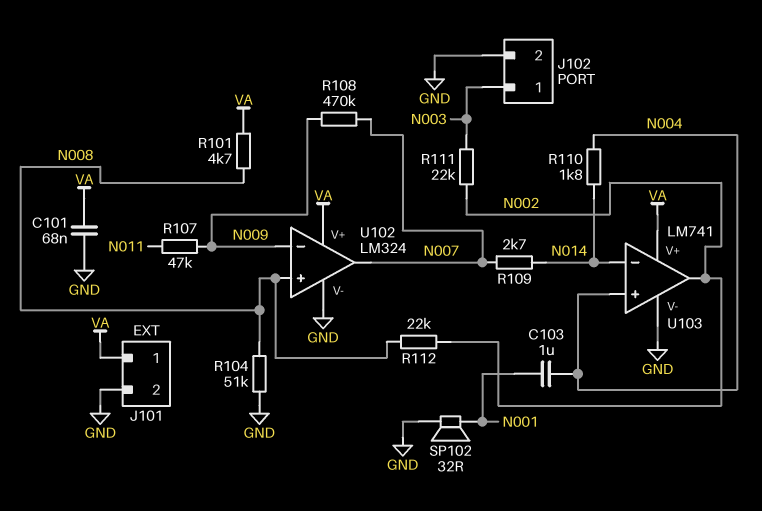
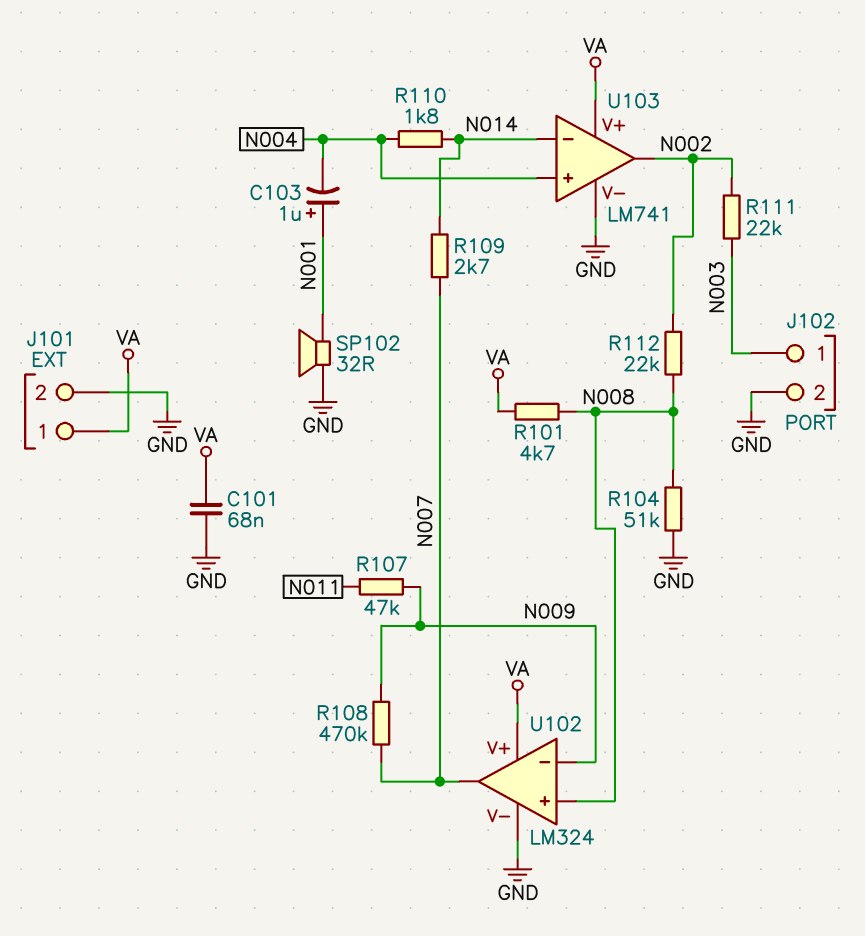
C103: 1uF (N001, N004) -> 1uF (plus N001, minus N004)

